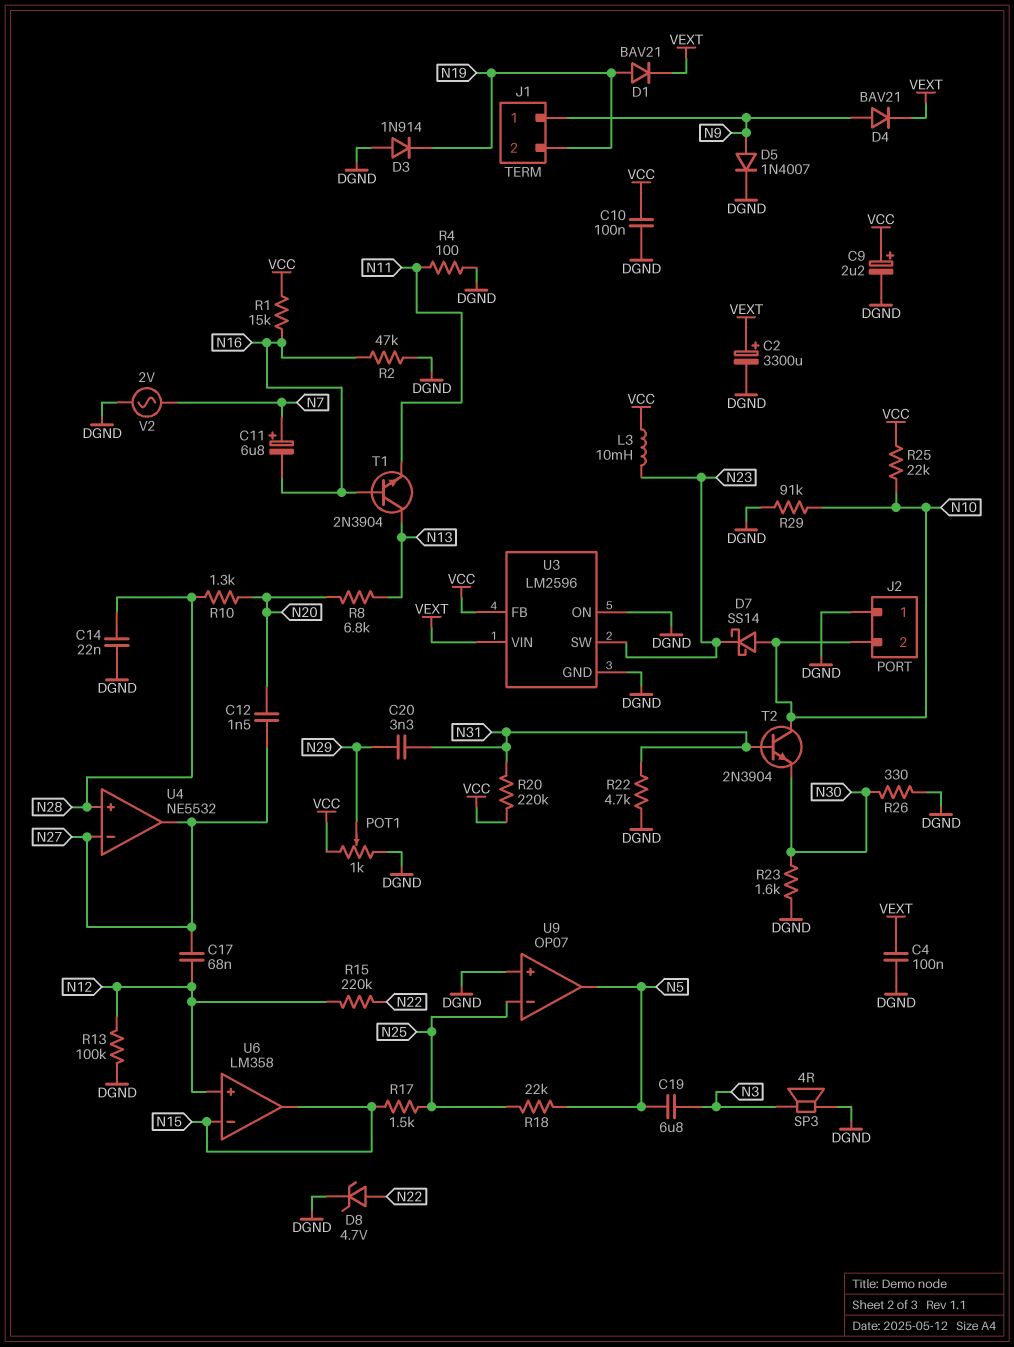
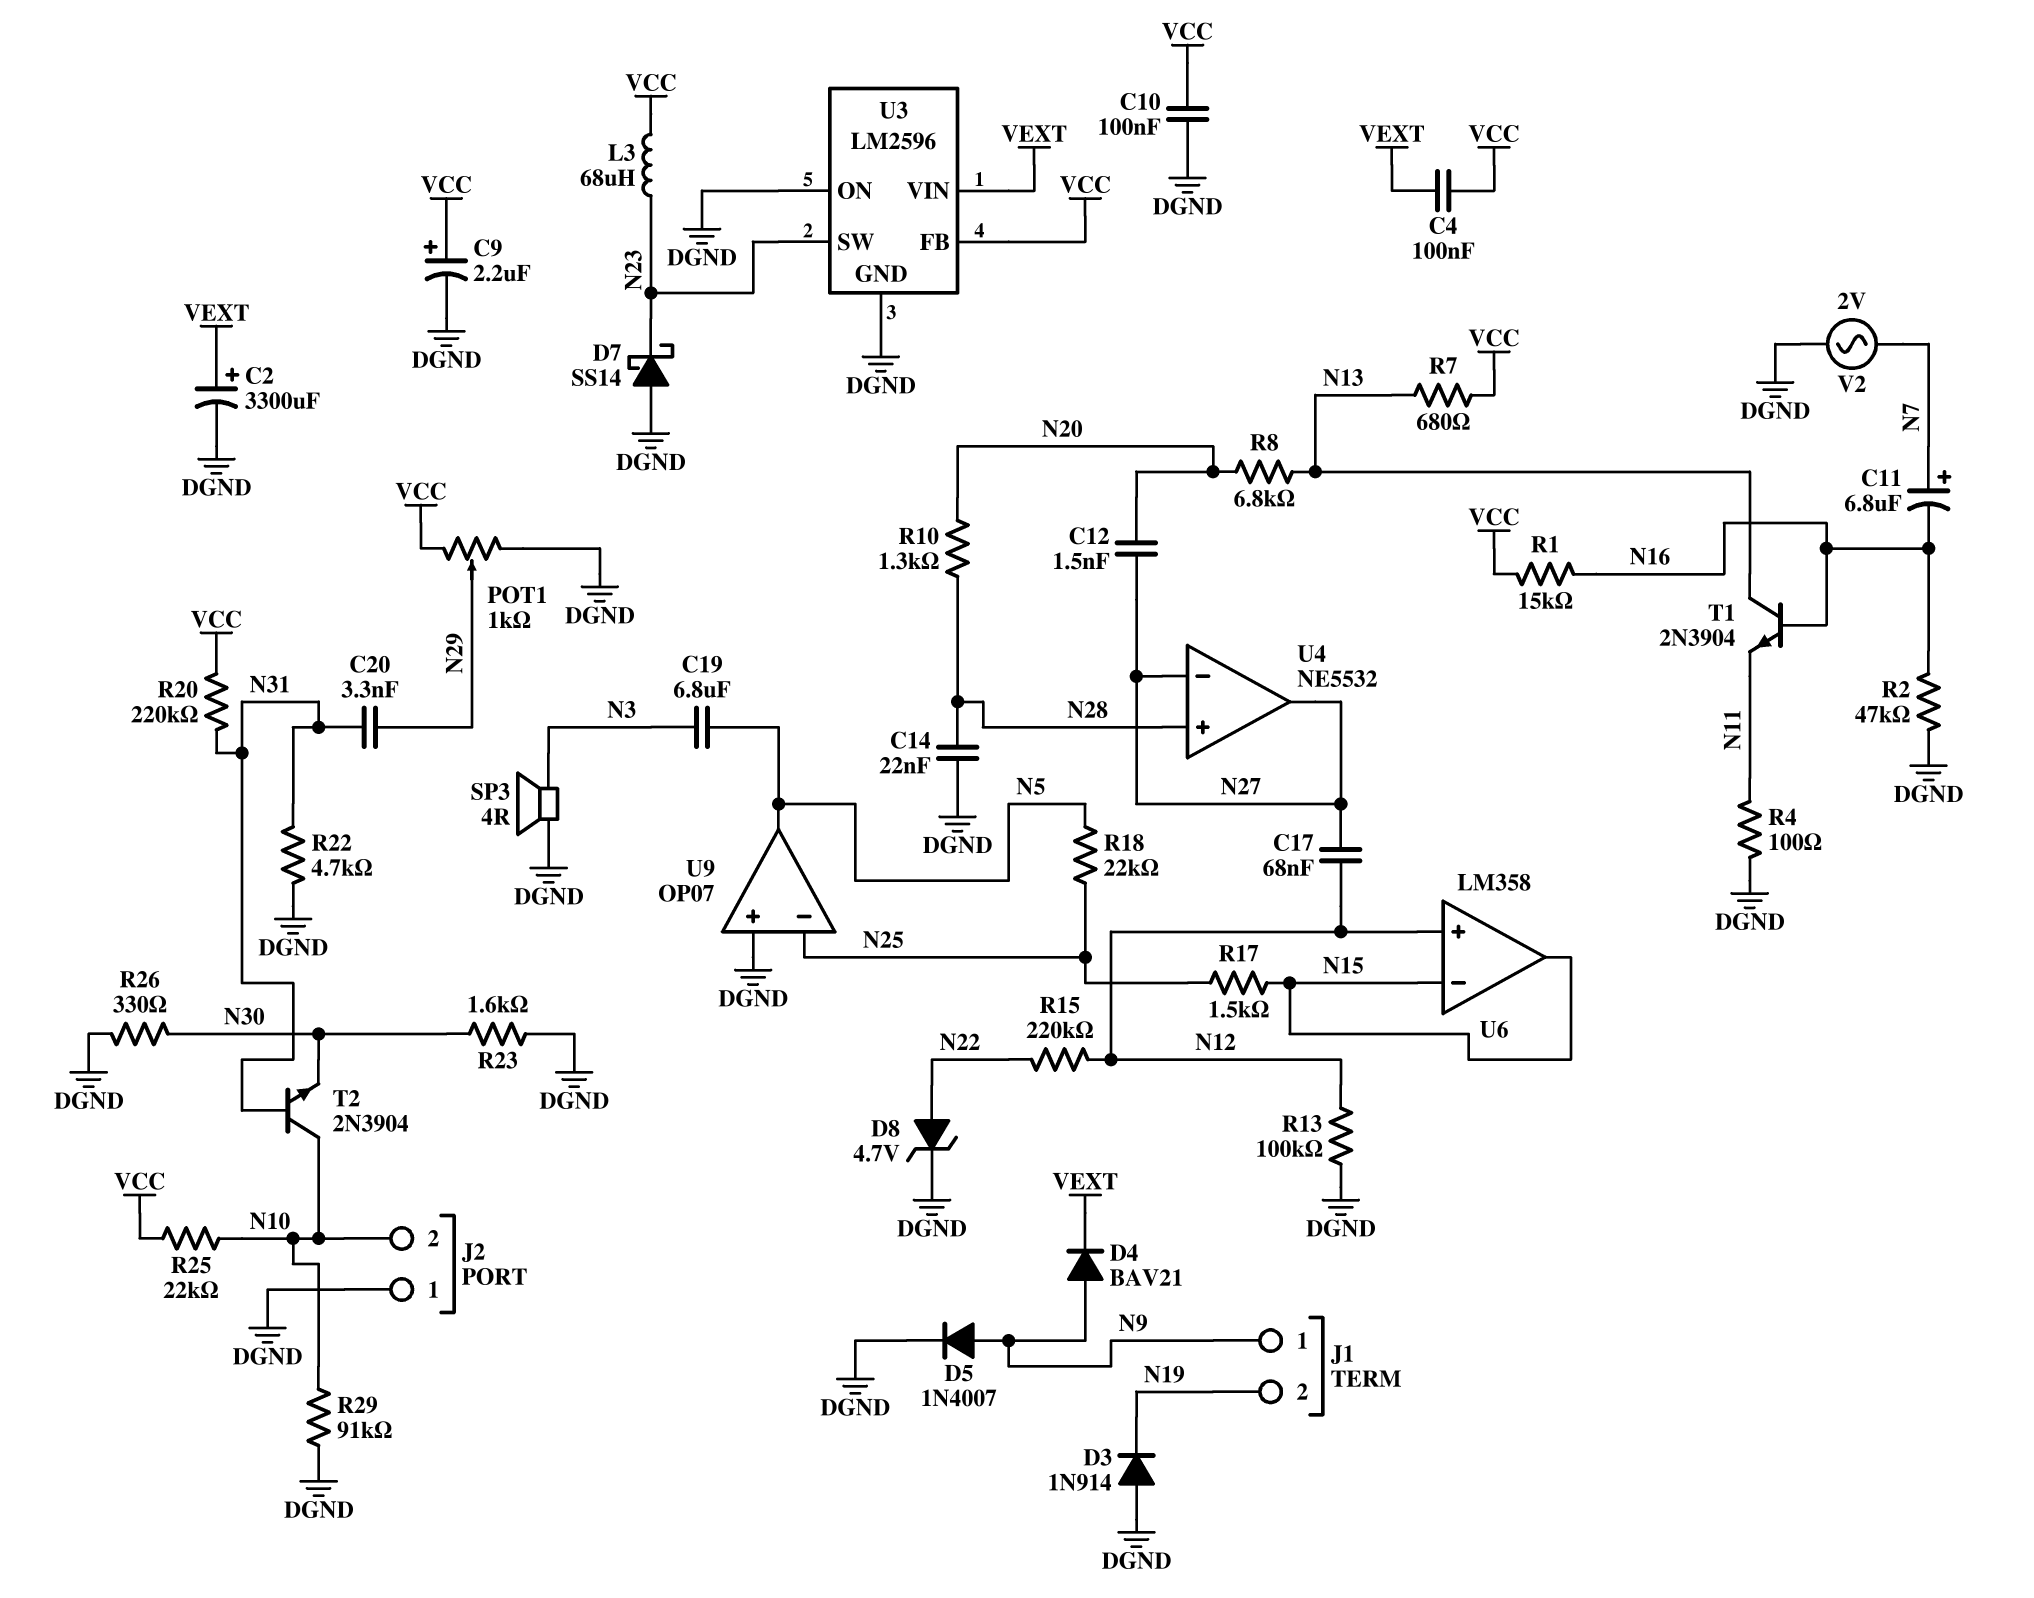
C4: 100nF (DGND, VEXT) -> 100nF (VCC, VEXT)
D1: diode BAV21 (A N19, K VEXT) -> none
D7: schottky SS14 (A N10, K N23) -> schottky SS14 (A DGND, K N23)
L3: 10mH (N23, VCC) -> 68uH (N23, VCC)
R7: none -> 680 (N13, VCC)

